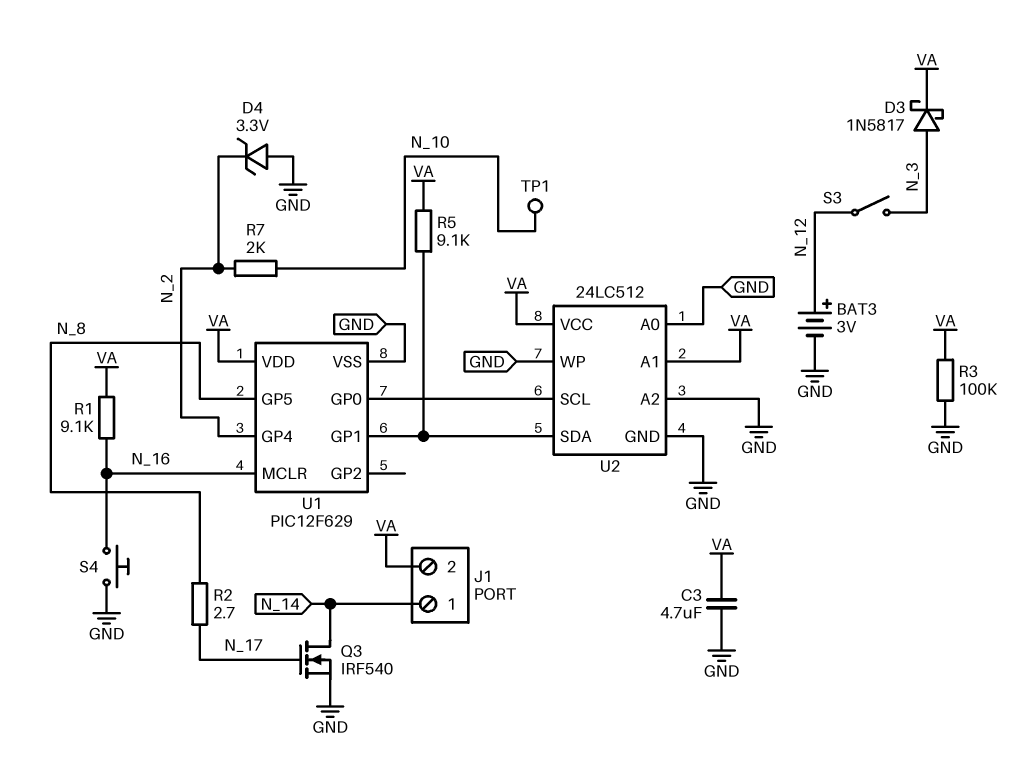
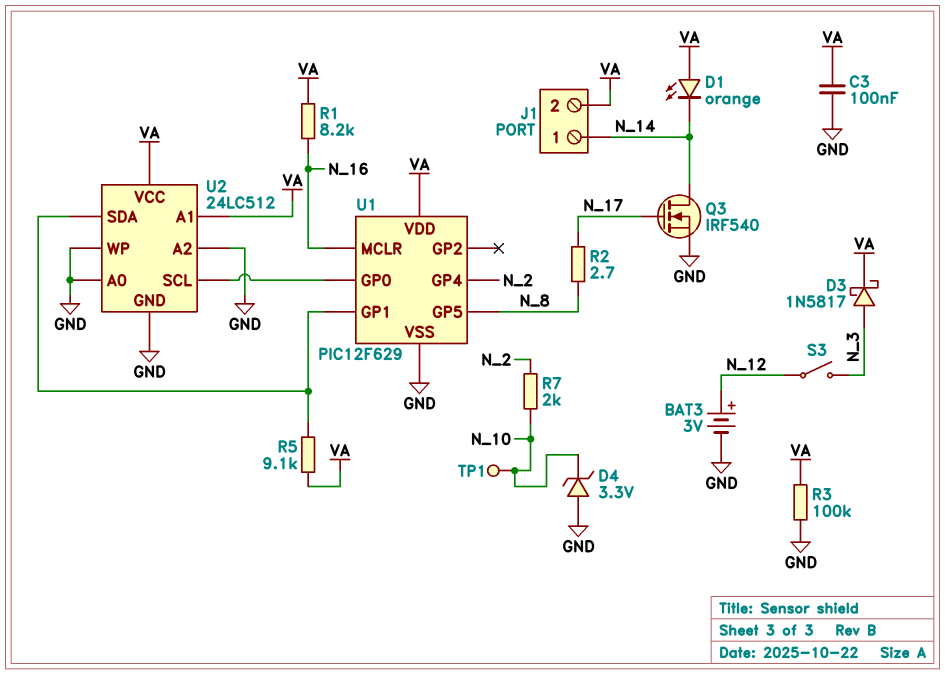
C3: 4.7uF (GND, VA) -> 100nF (GND, VA)
D1: none -> LED orange (A VA, K N_14)
D4: zener 3.3V (A GND, K N_2) -> zener 3.3V (A GND, K N_10)
R1: 9.1k (N_16, VA) -> 8.2k (N_16, VA)
S4: button (GND, N_16) -> none

